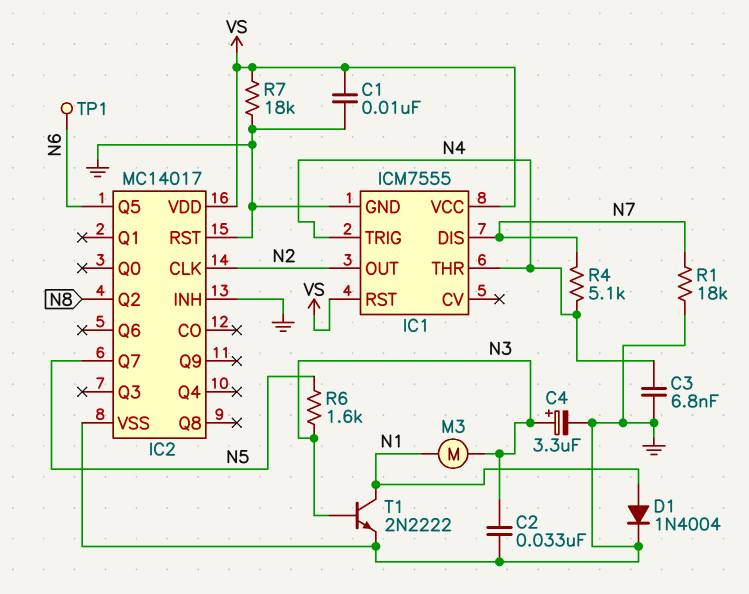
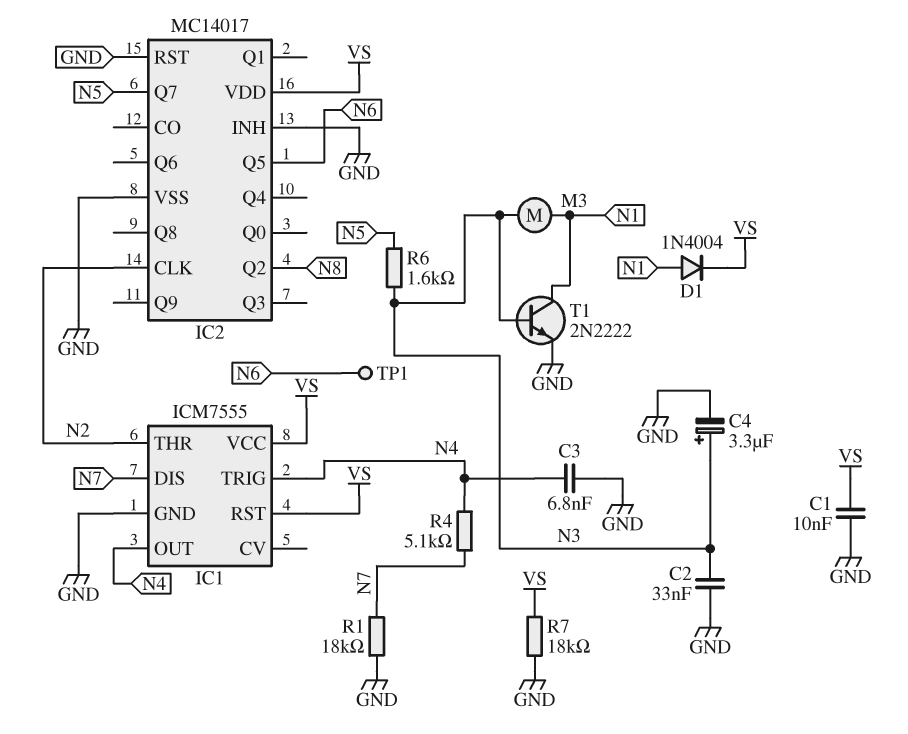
D1: diode 1N4004 (A N1, K GND) -> diode 1N4004 (A N1, K VS)
IC1 pin OUT: N2 -> N4
IC1 pin THR: N4 -> N2

